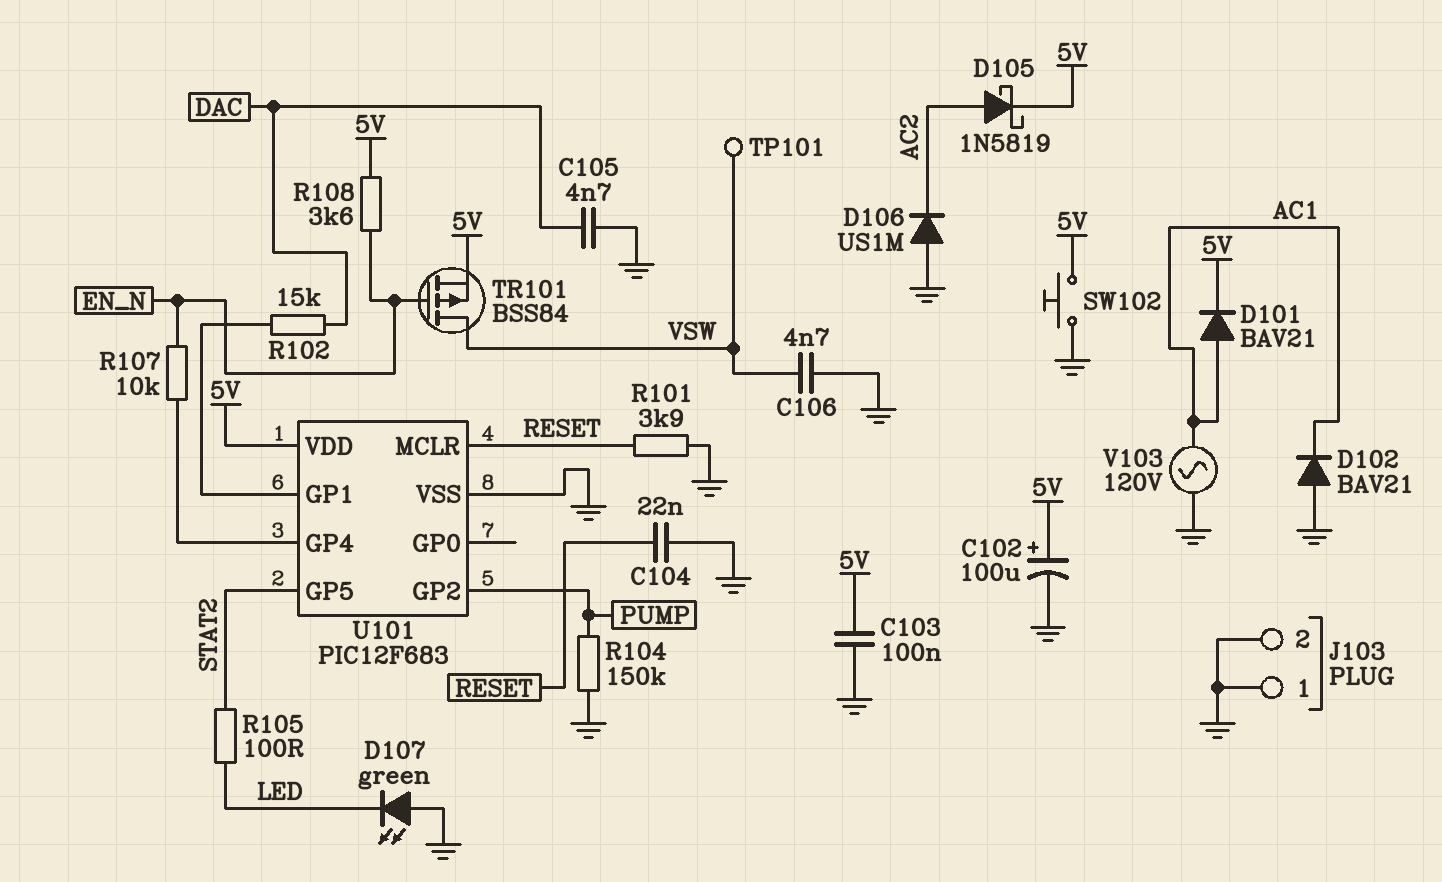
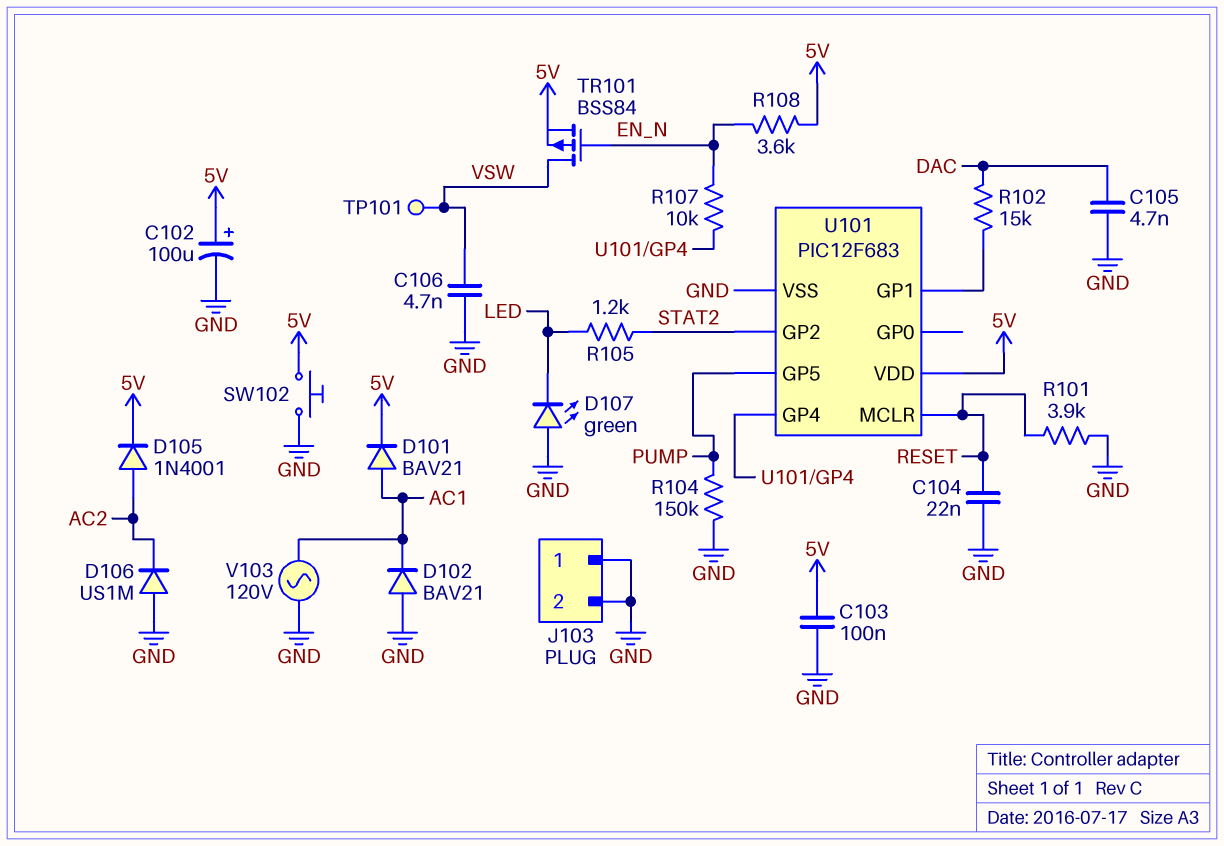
D105: schottky 1N5819 (A AC2, K 5V) -> diode 1N4001 (A AC2, K 5V)
R105: 100 (LED, STAT2) -> 1.2k (LED, STAT2)
U101 pin GP2: PUMP -> STAT2
U101 pin GP5: STAT2 -> PUMP

